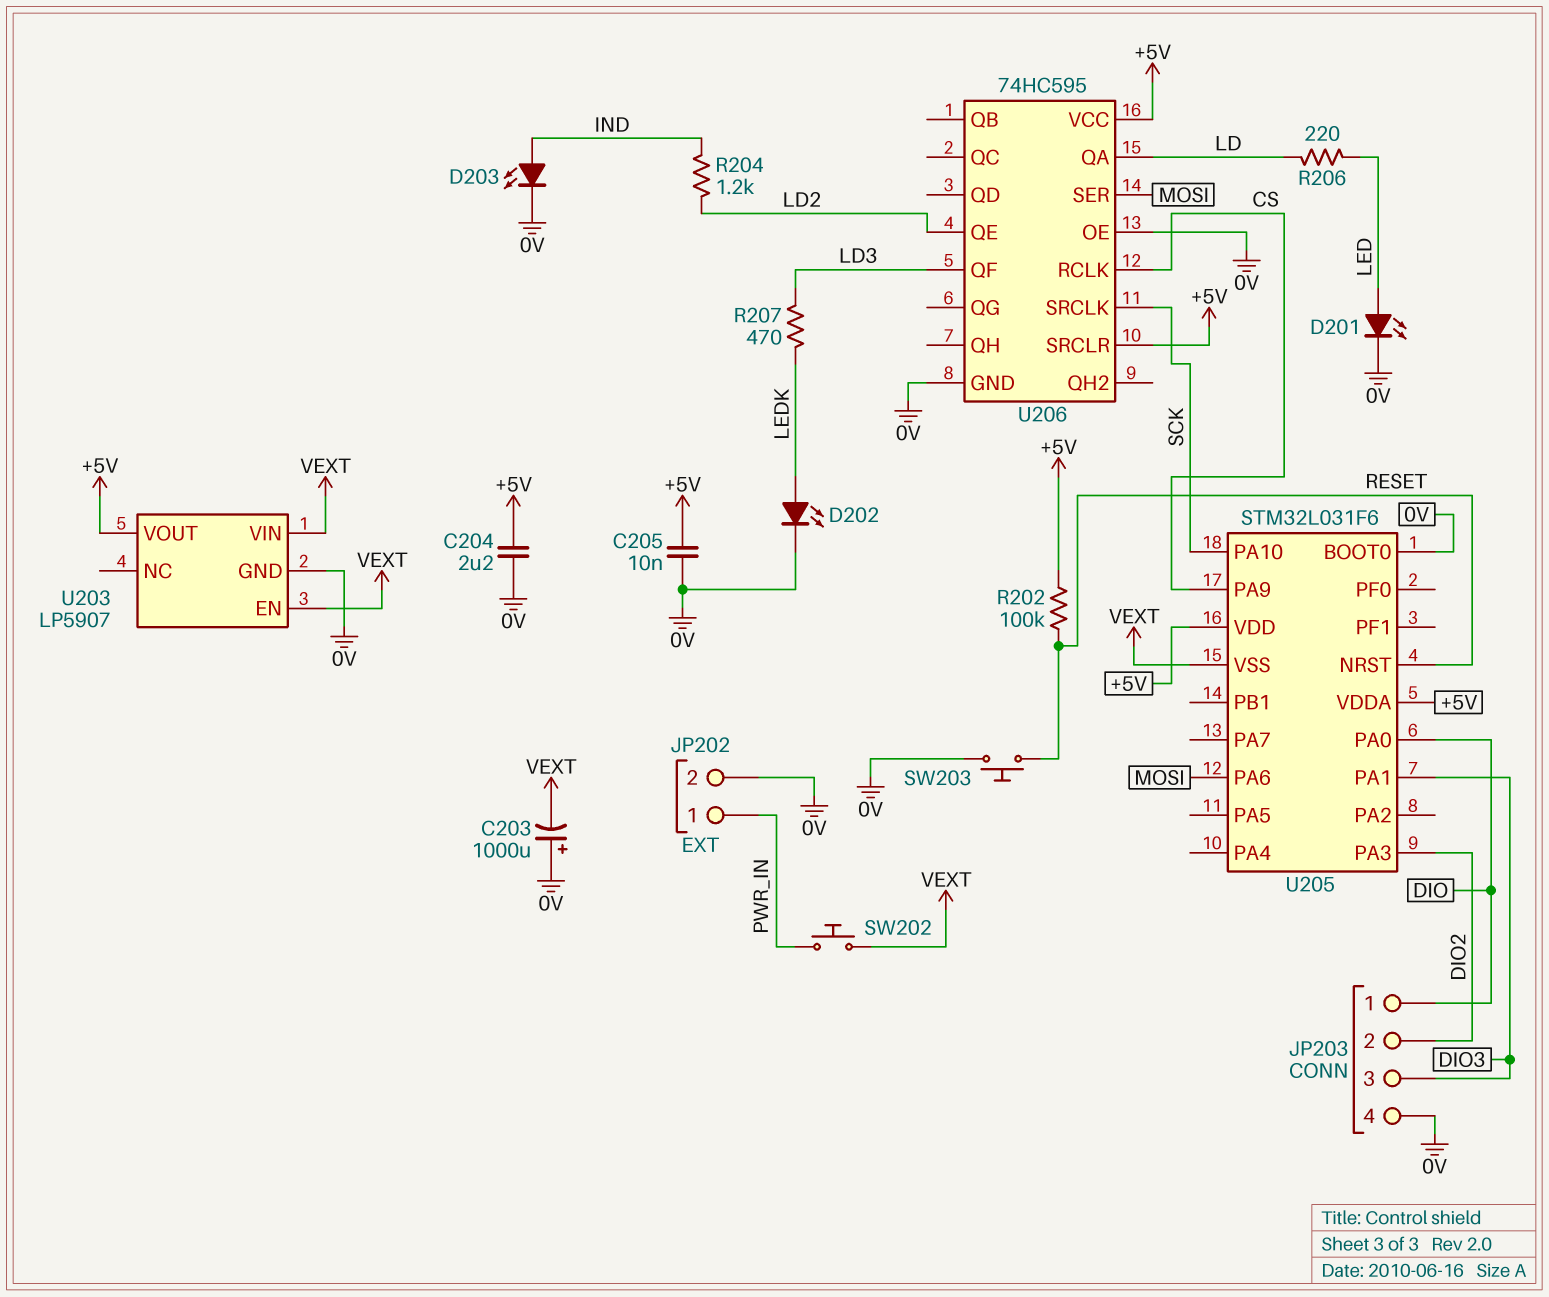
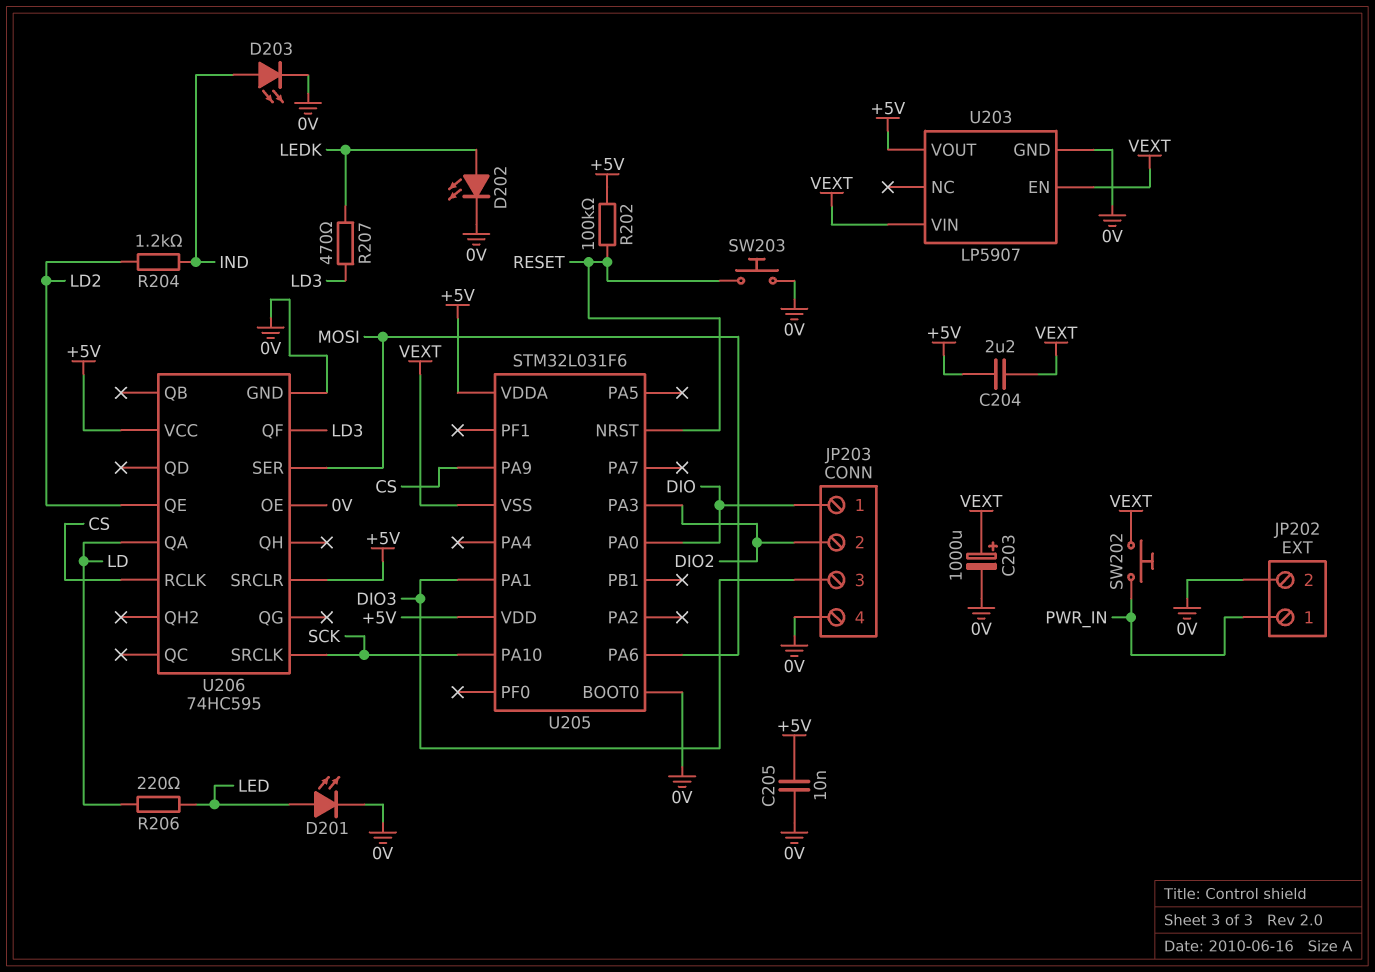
C203: 1000uF (plus 0V, minus VEXT) -> 1000uF (plus VEXT, minus 0V)
C204: 2.2uF (+5V, 0V) -> 2.2uF (+5V, VEXT)

